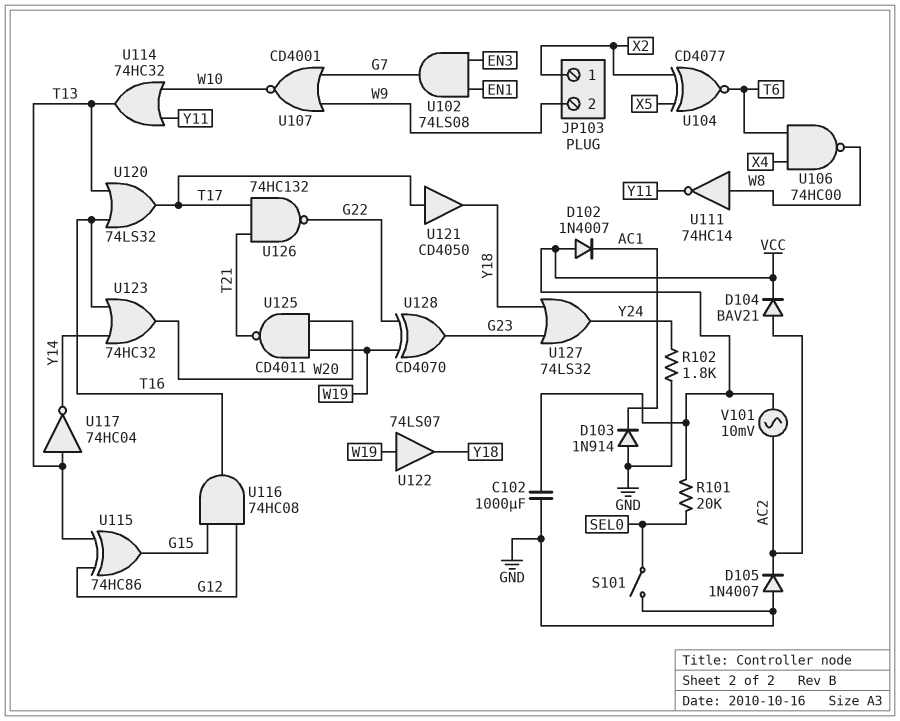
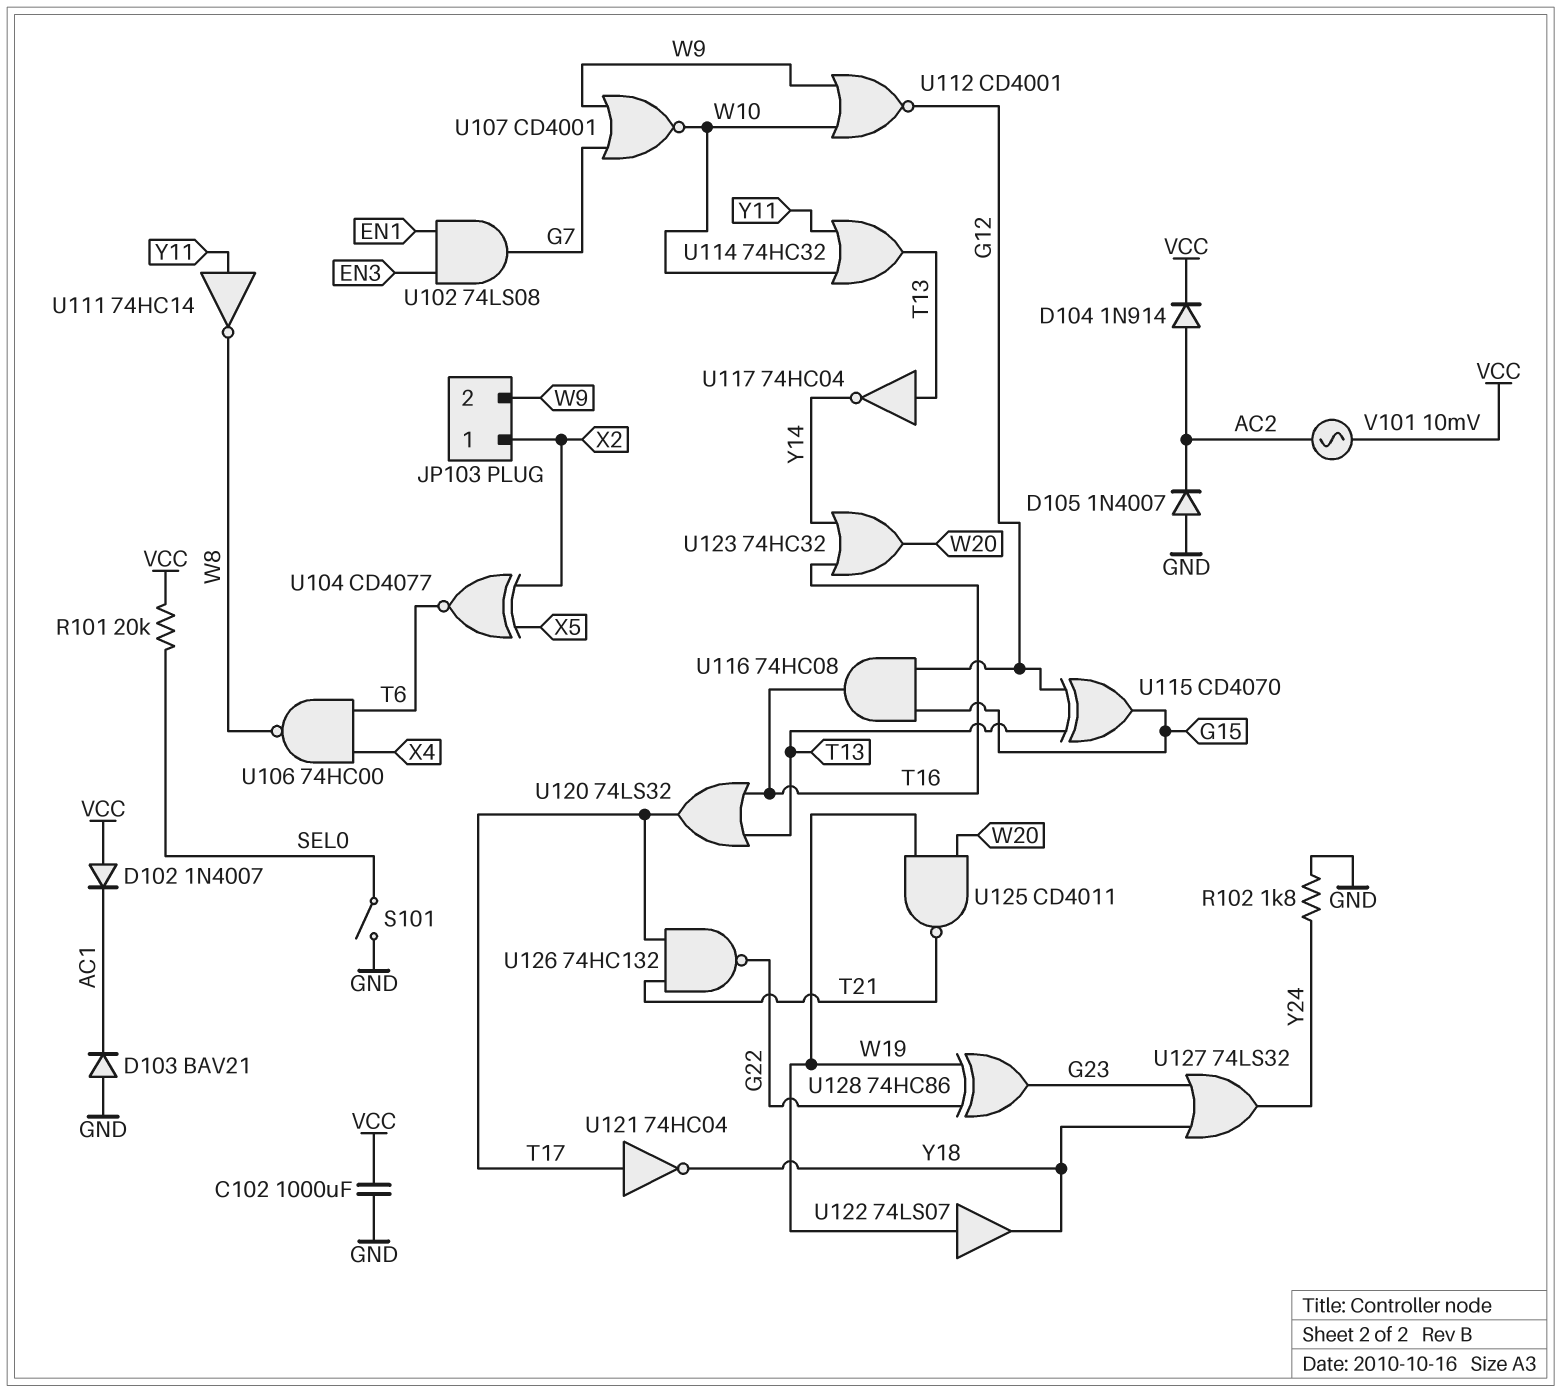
D103: diode 1N914 (A GND, K AC1) -> diode BAV21 (A GND, K AC1)
D104: diode BAV21 (A AC2, K VCC) -> diode 1N914 (A AC2, K VCC)
U111: NOT 74HC14 (in W8, out Y11) -> NOT 74HC14 (in Y11, out W8)
U112: none -> NOR CD4001 (in W9, in W10, out G12)
U115: XOR 74HC86 (in G12, in T13, out G15) -> XOR CD4070 (in G12, in T13, out G15)
U121: buffer CD4050 (in T17, out Y18) -> NOT 74HC04 (in T17, out Y18)
U128: XOR CD4070 (in G22, in W19, out G23) -> XOR 74HC86 (in G22, in W19, out G23)

